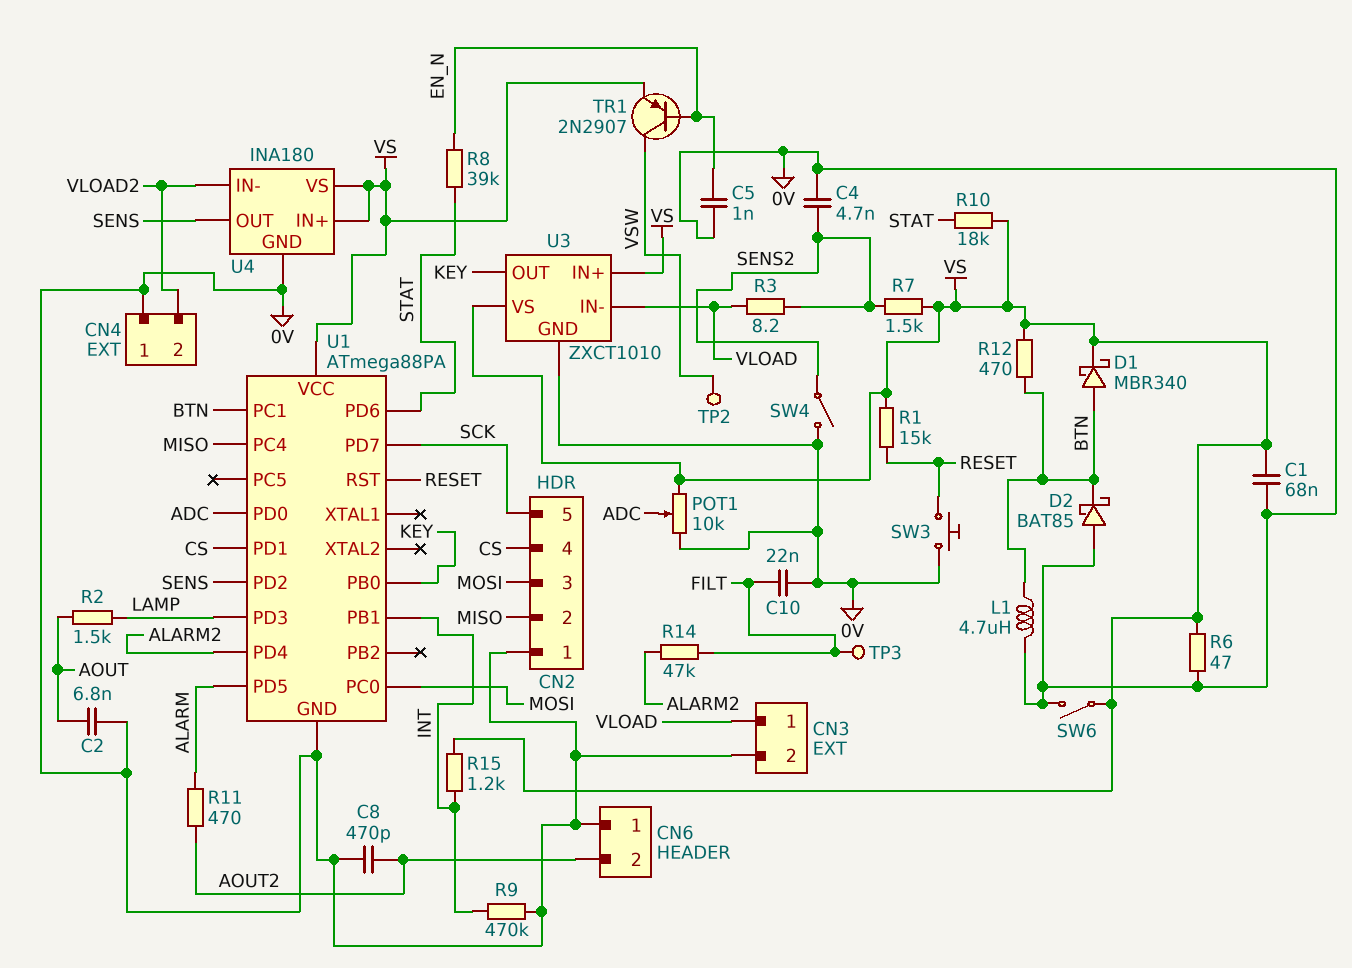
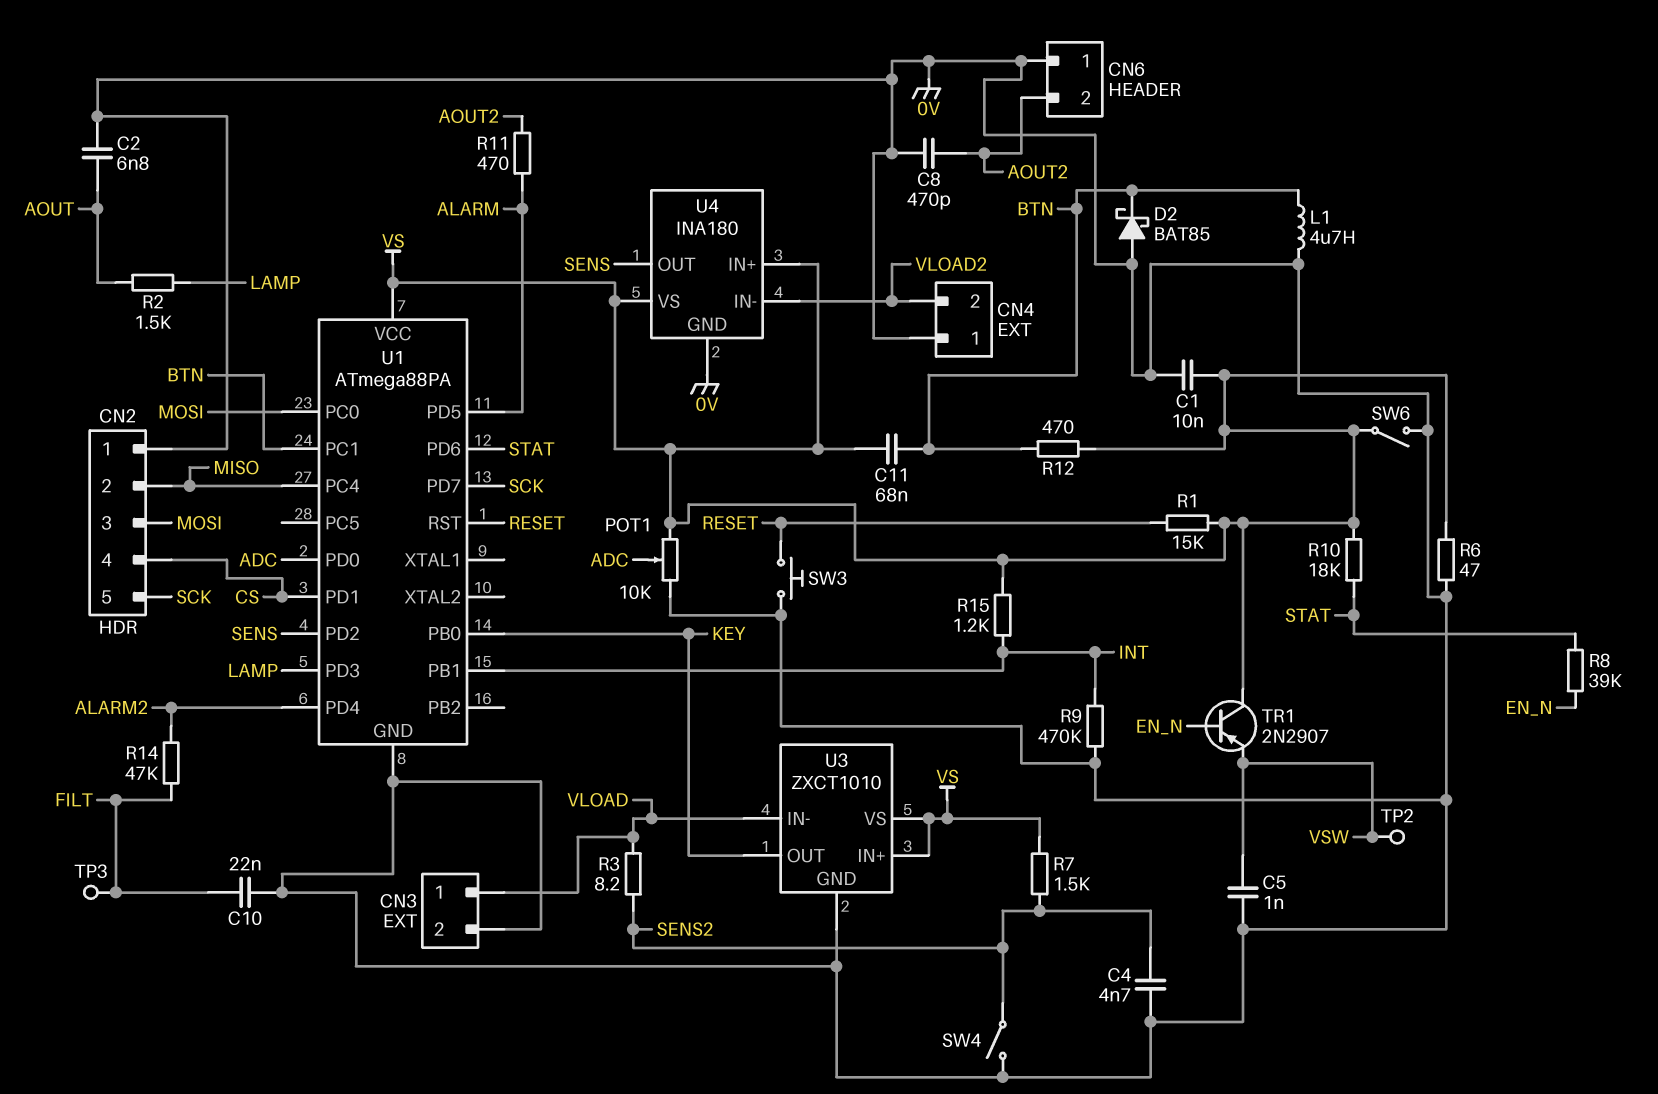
C1: 68nF (0V, VS) -> 10nF (0V, VS)
C5: 1nF (0V, EN_N) -> 1nF (0V, VSW)
C11: none -> 68nF (BTN, VS)
D1: schottky MBR340 (A BTN, K VS) -> none
TR1: PNP 2N2907 (B EN_N, C VSW, E VS) -> PNP 2N2907 (B EN_N, C VS, E VSW)

